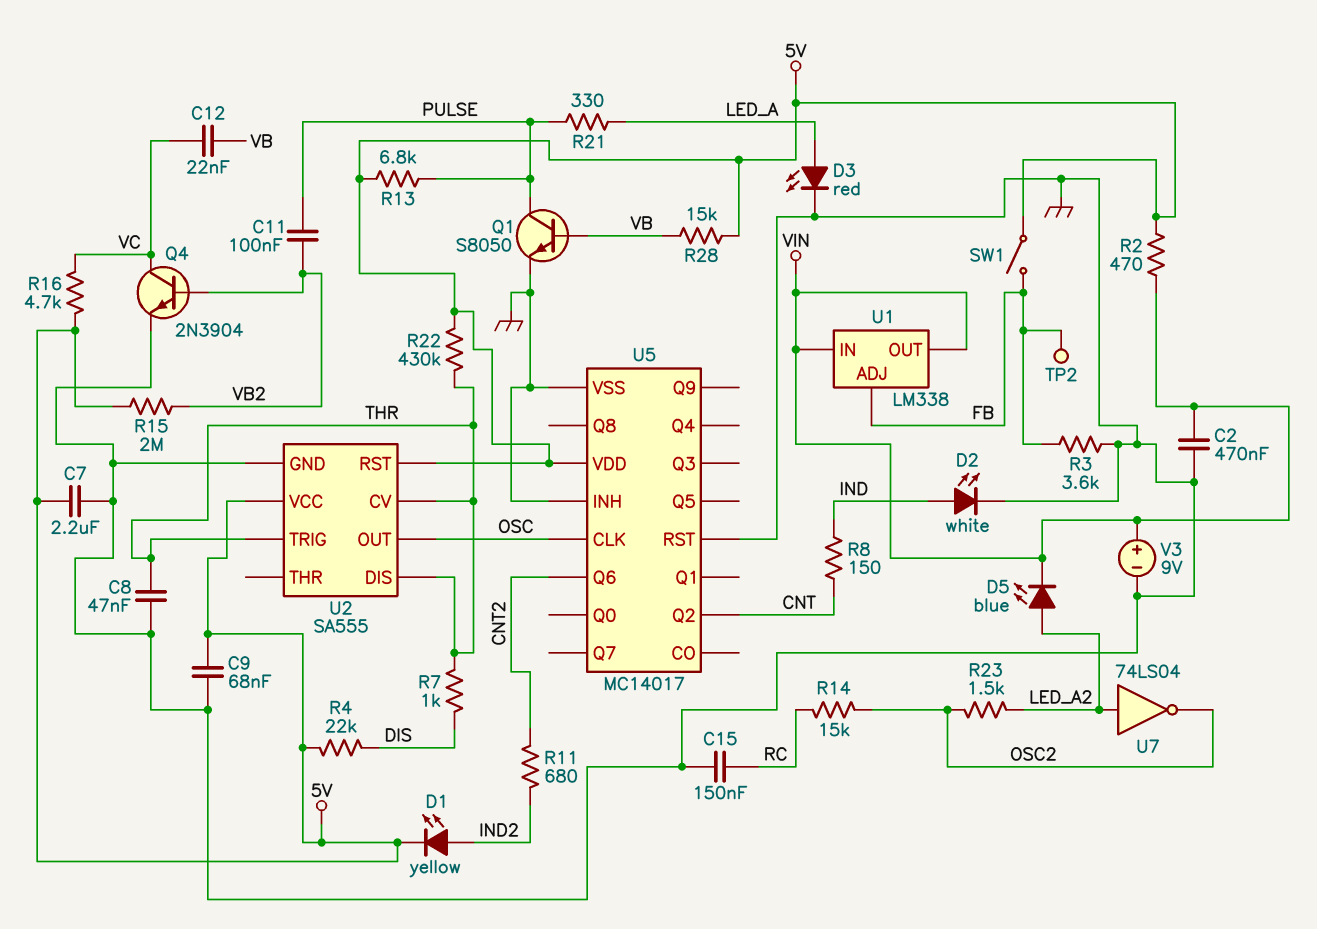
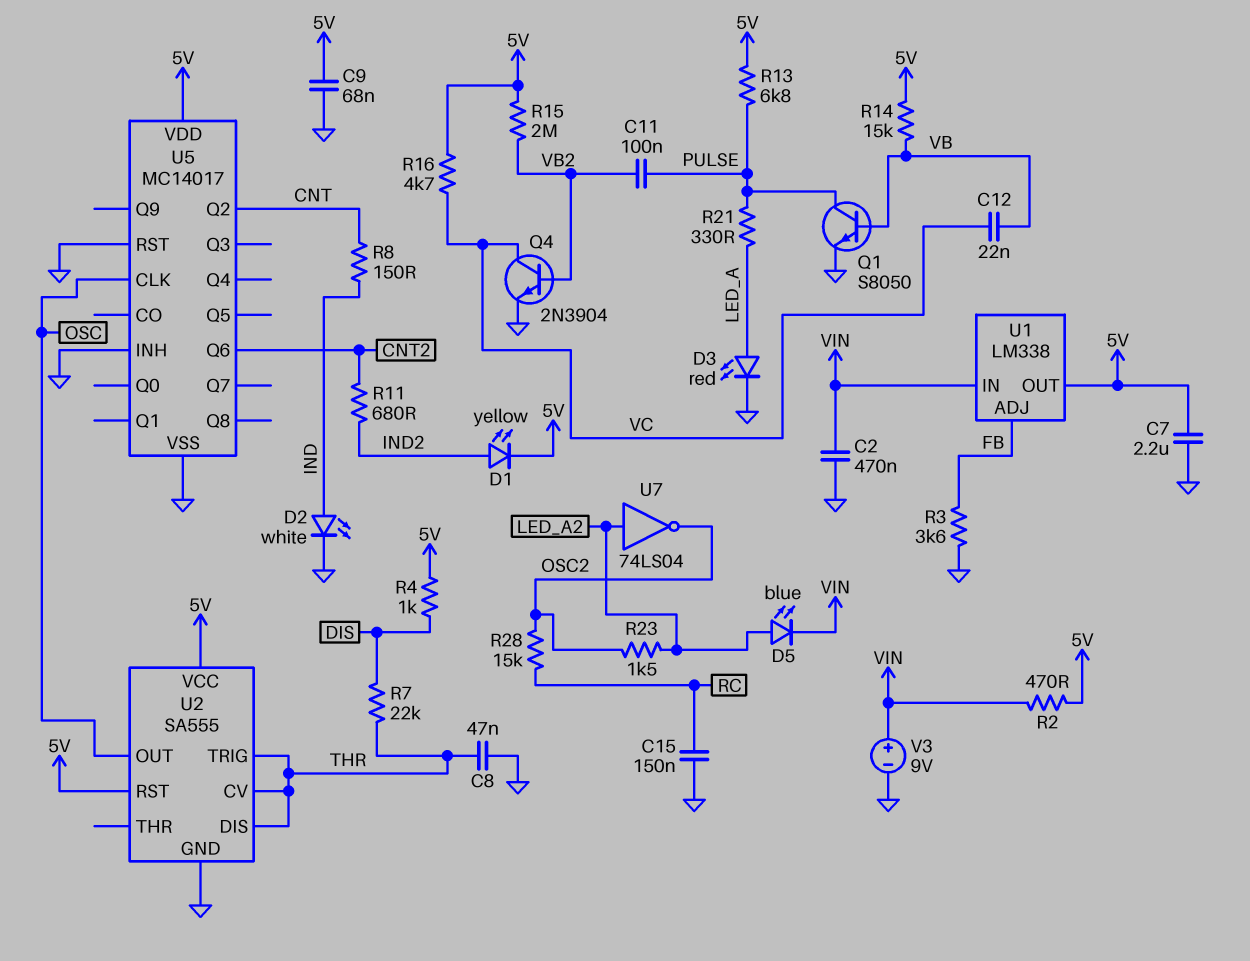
R4: 22k (5V, DIS) -> 1k (5V, DIS)
R7: 1k (DIS, THR) -> 22k (DIS, THR)
R14: 15k (OSC2, RC) -> 15k (5V, VB)
R22: 430k (5V, THR) -> none
R28: 15k (5V, VB) -> 15k (OSC2, RC)
SW1: switch (5V, FB) -> none
TP2: test point (FB) -> none
U1 pin OUT: VIN -> 5V

